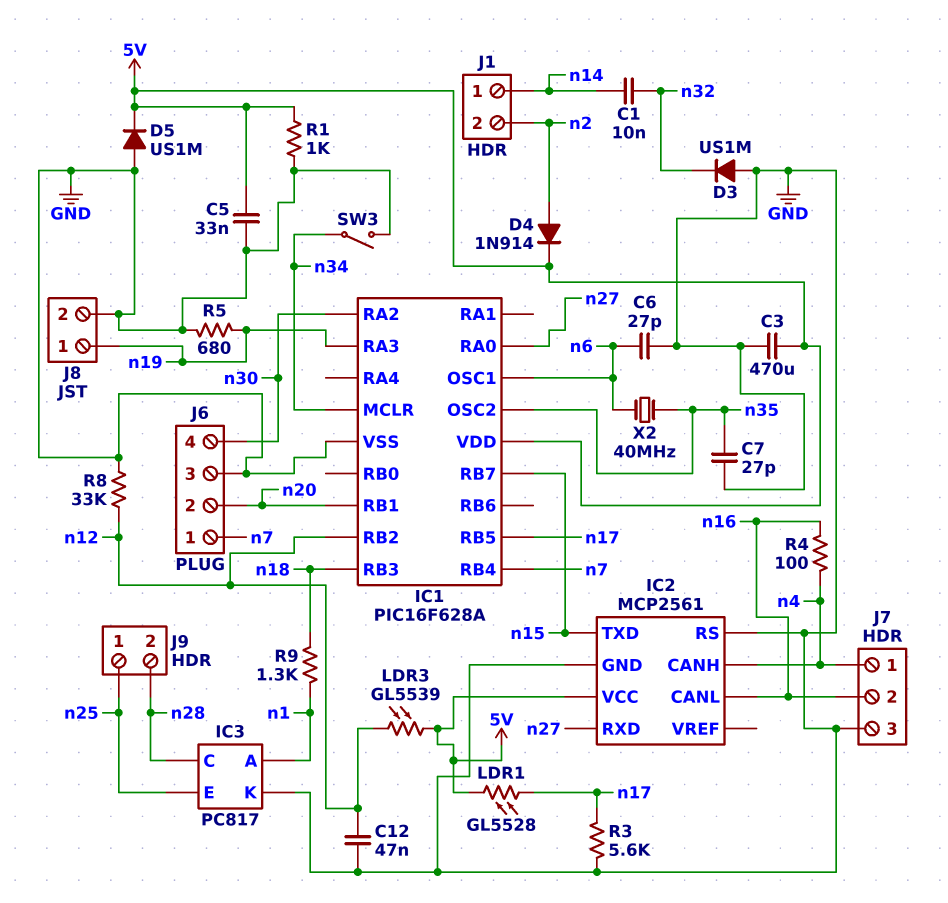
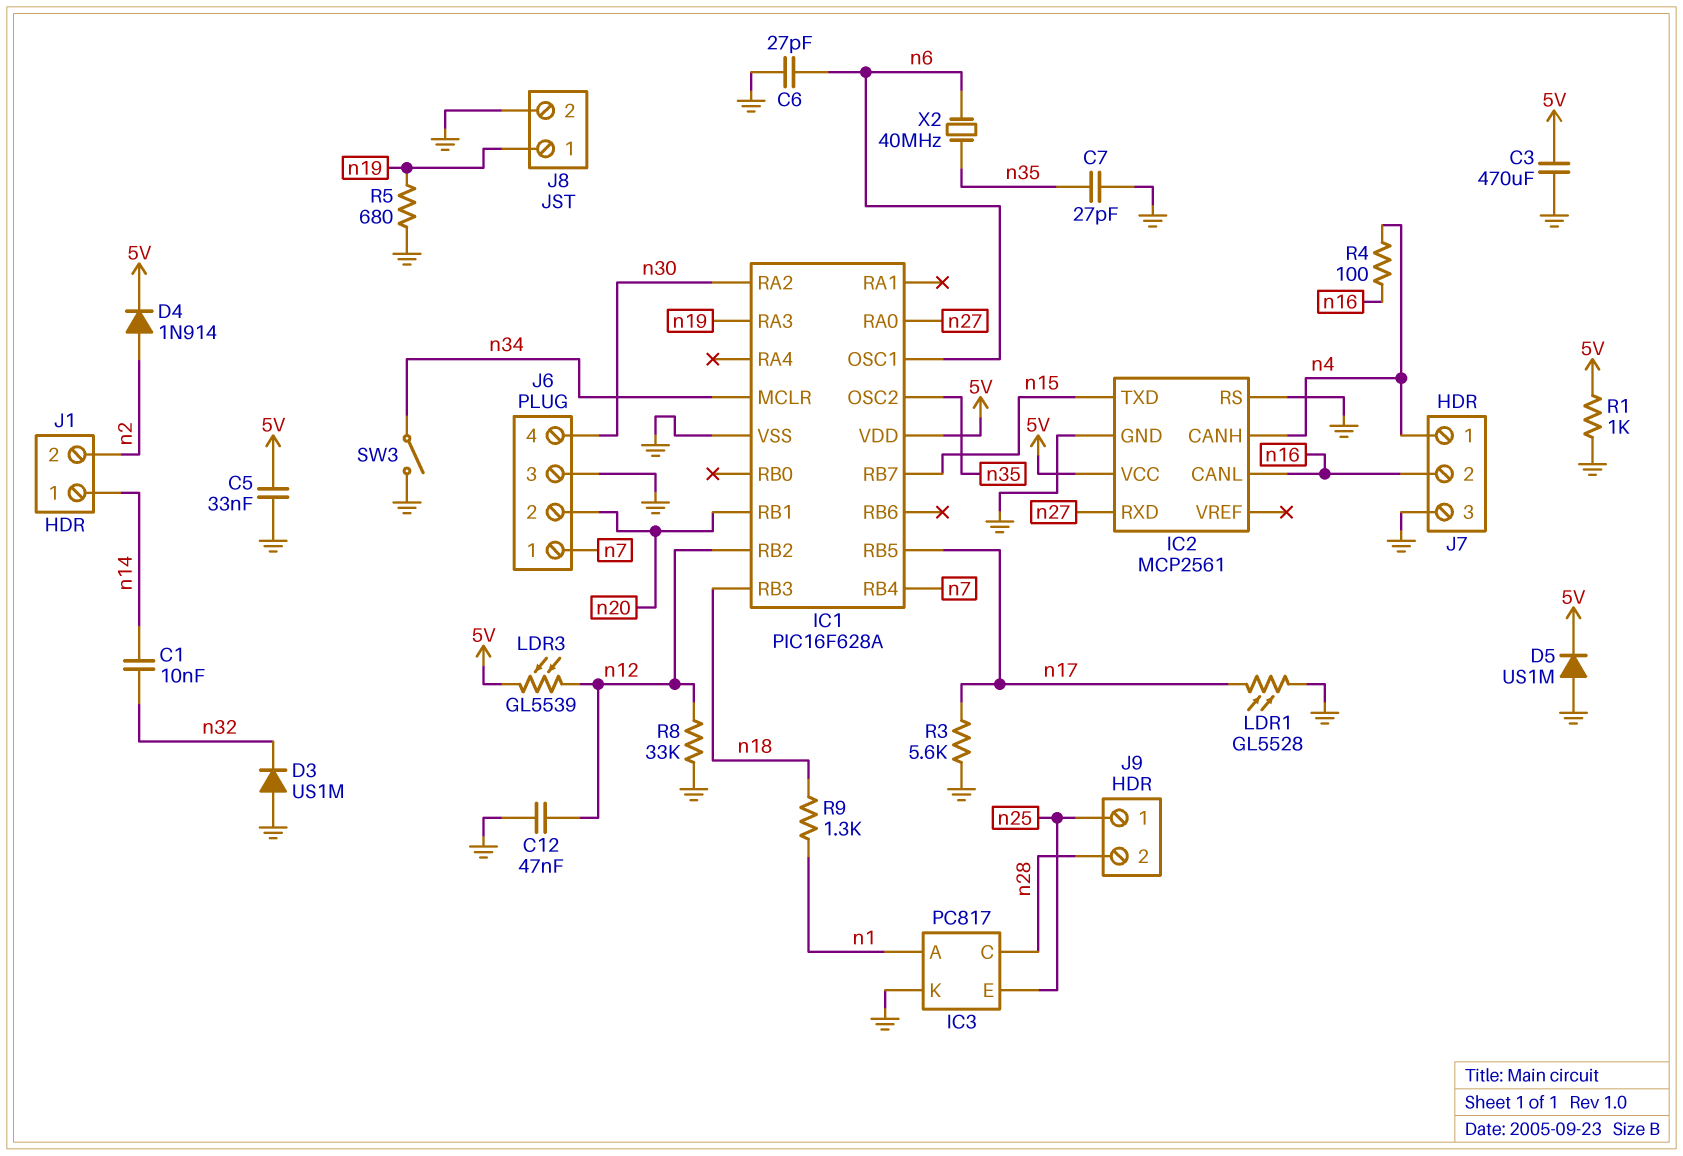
LDR1: GL5528 (5V, n17) -> GL5528 (GND, n17)

